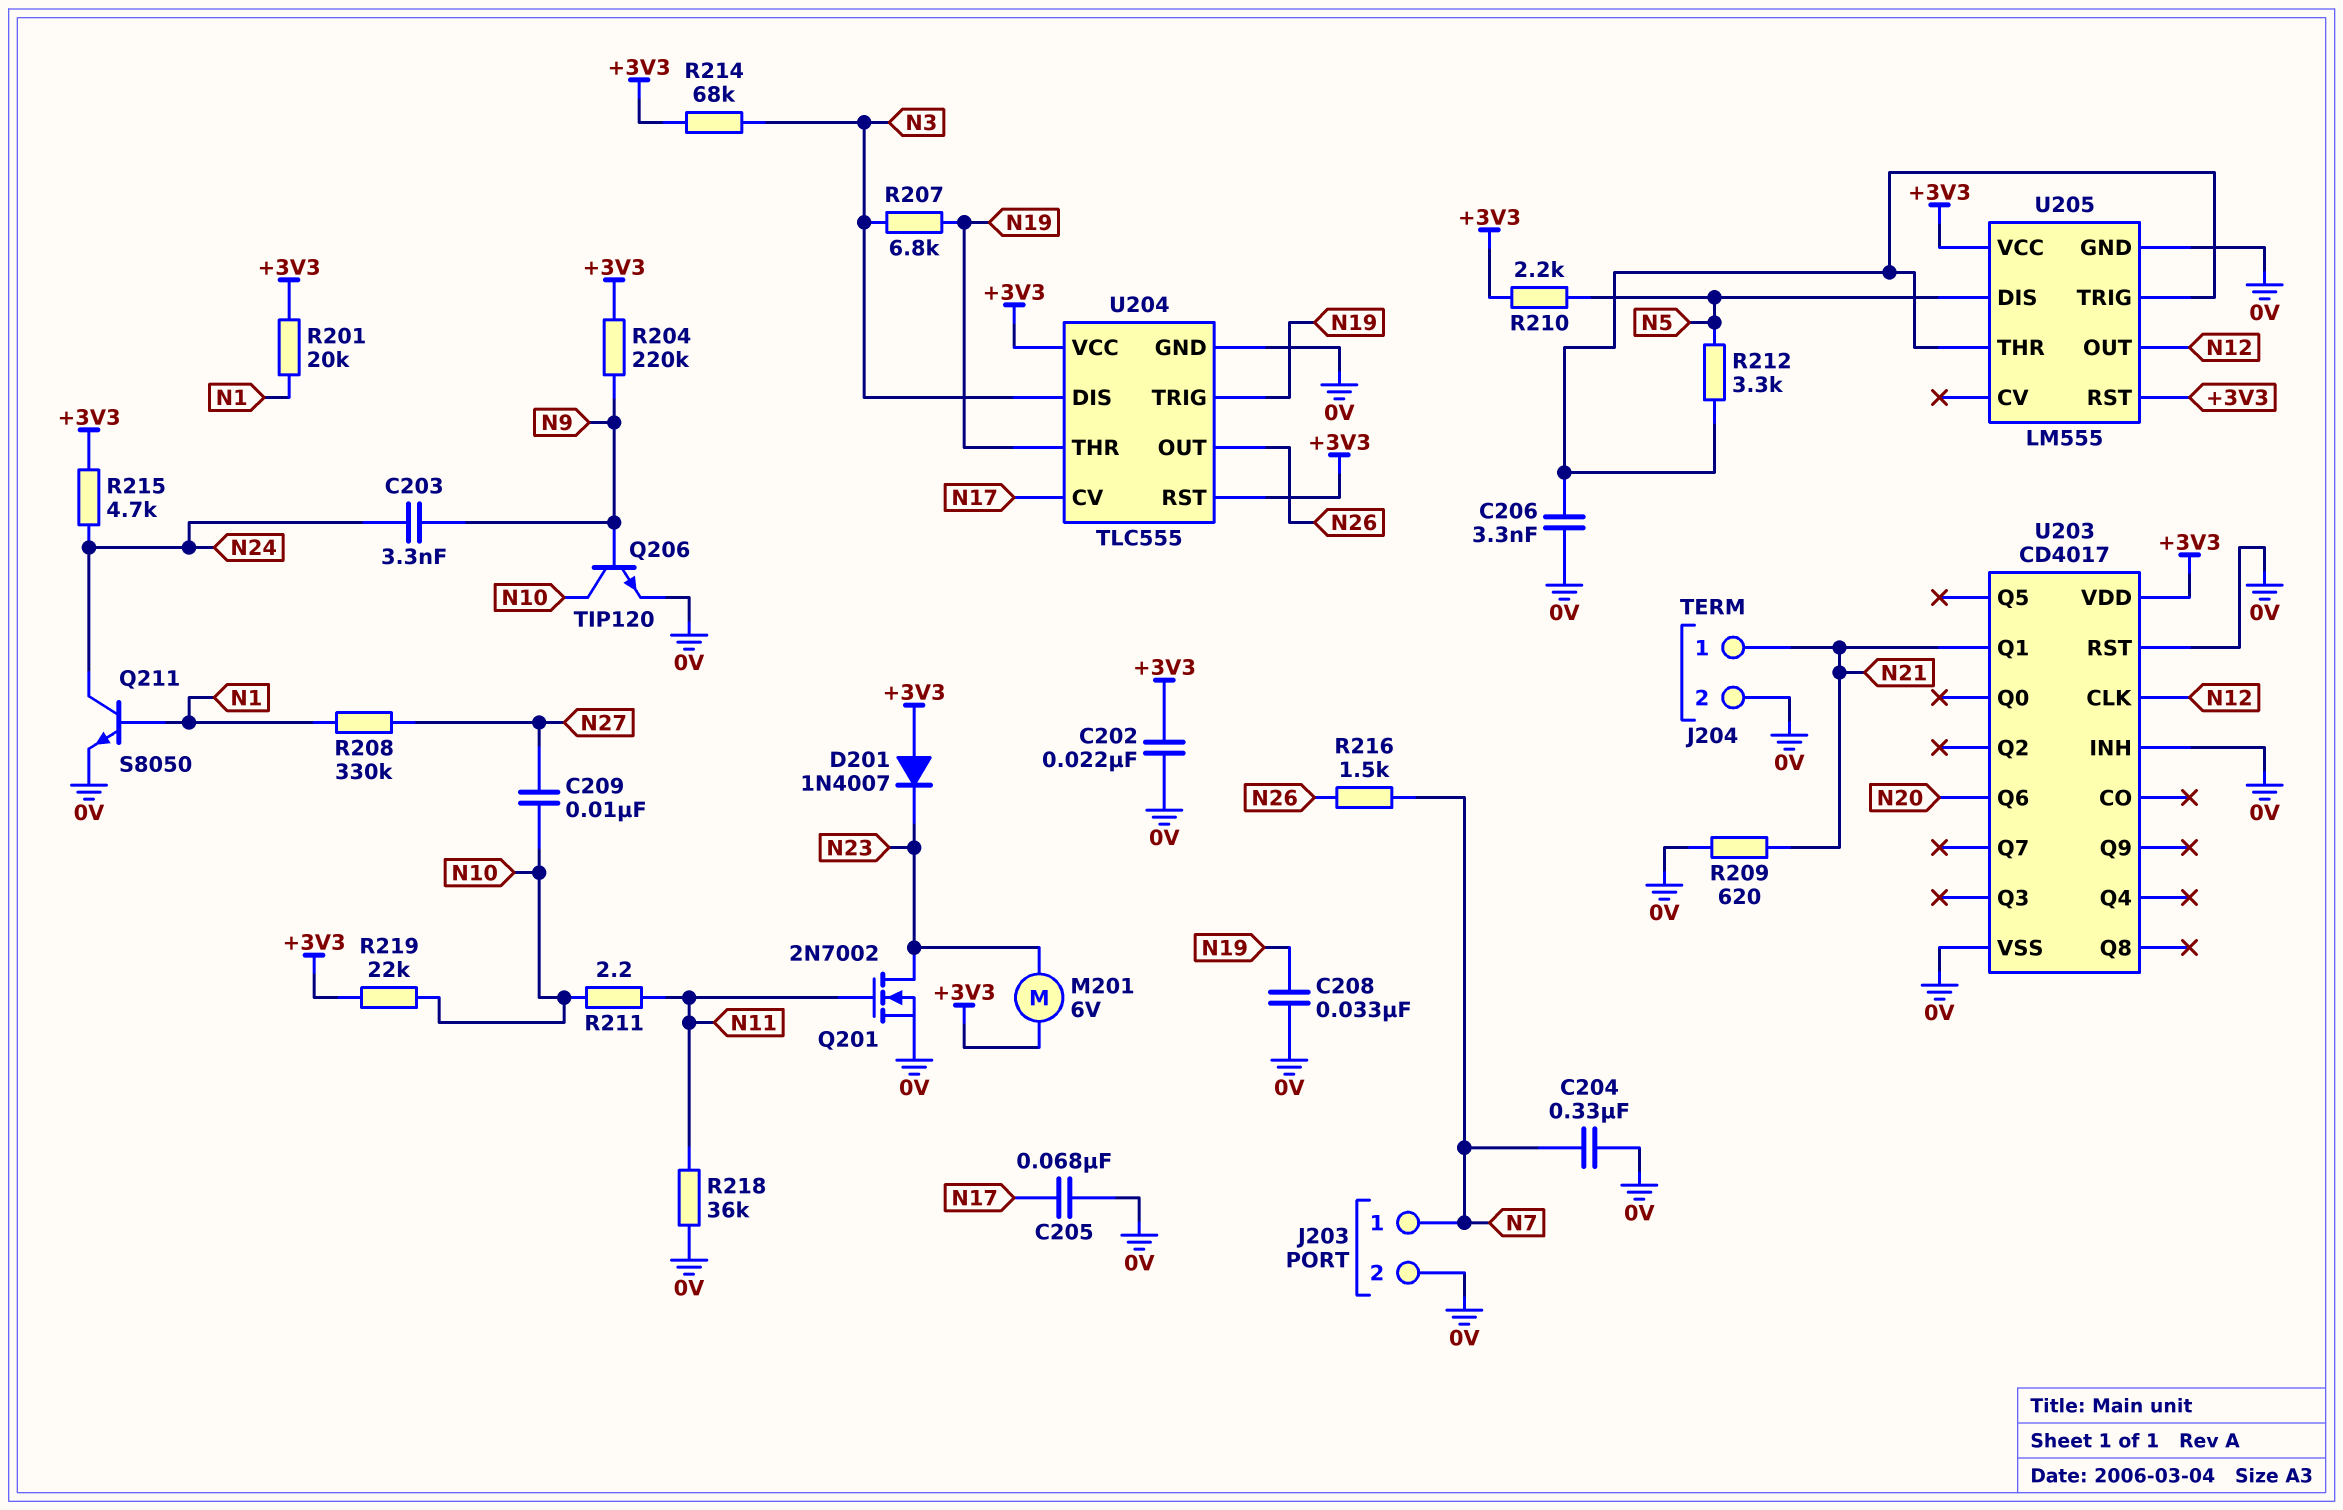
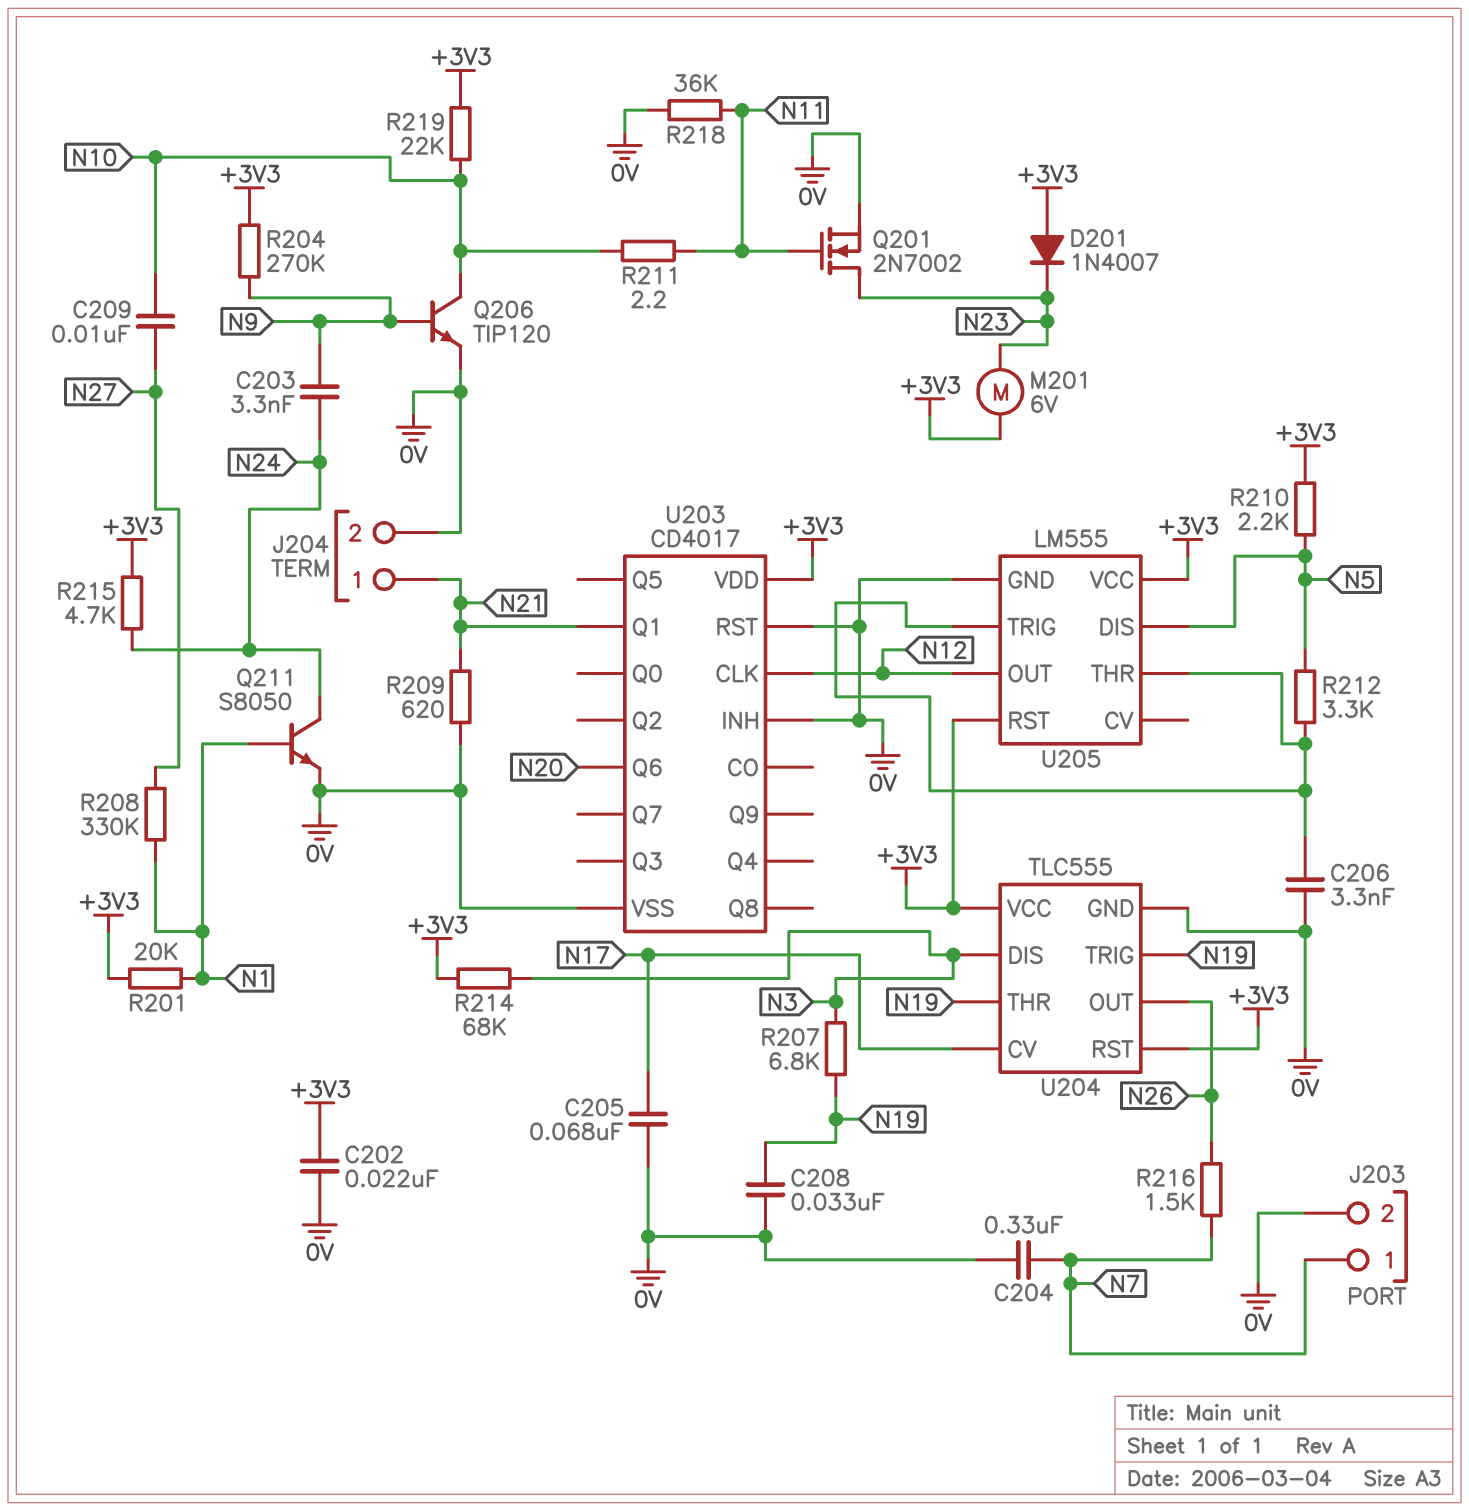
R204: 220k (+3V3, N9) -> 270k (+3V3, N9)

